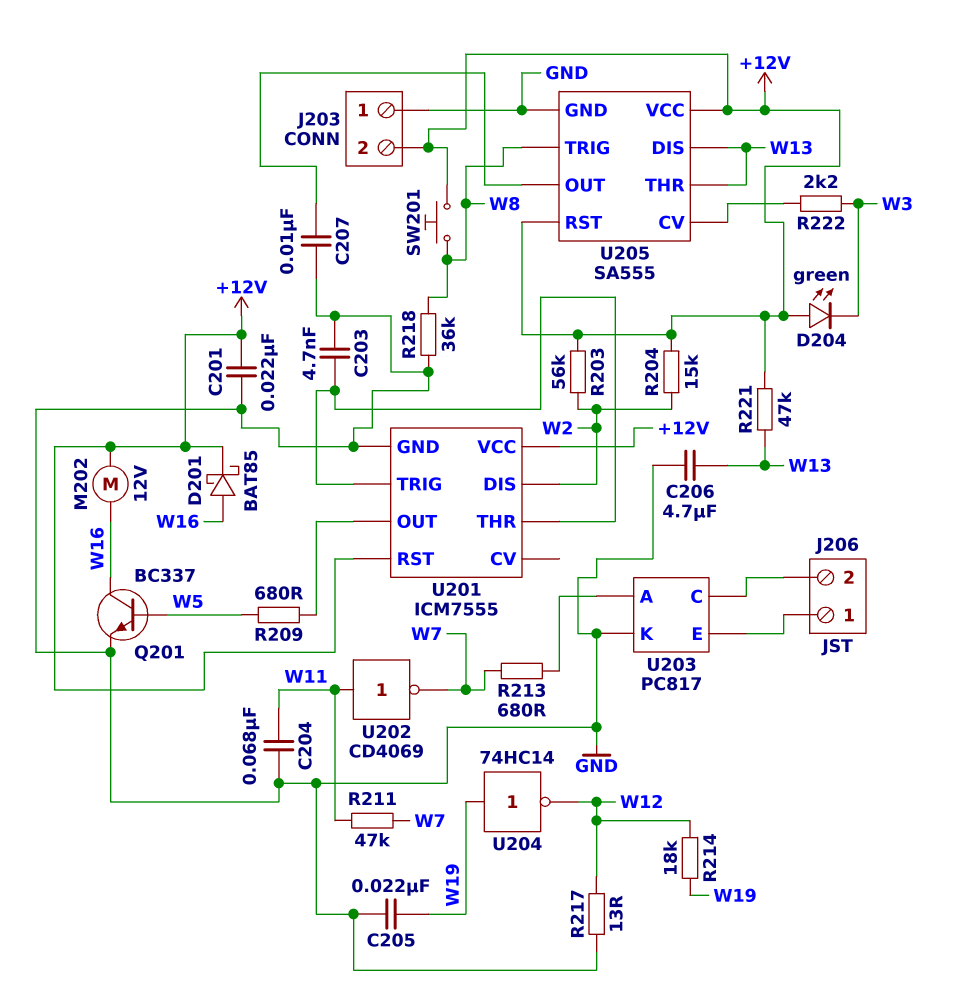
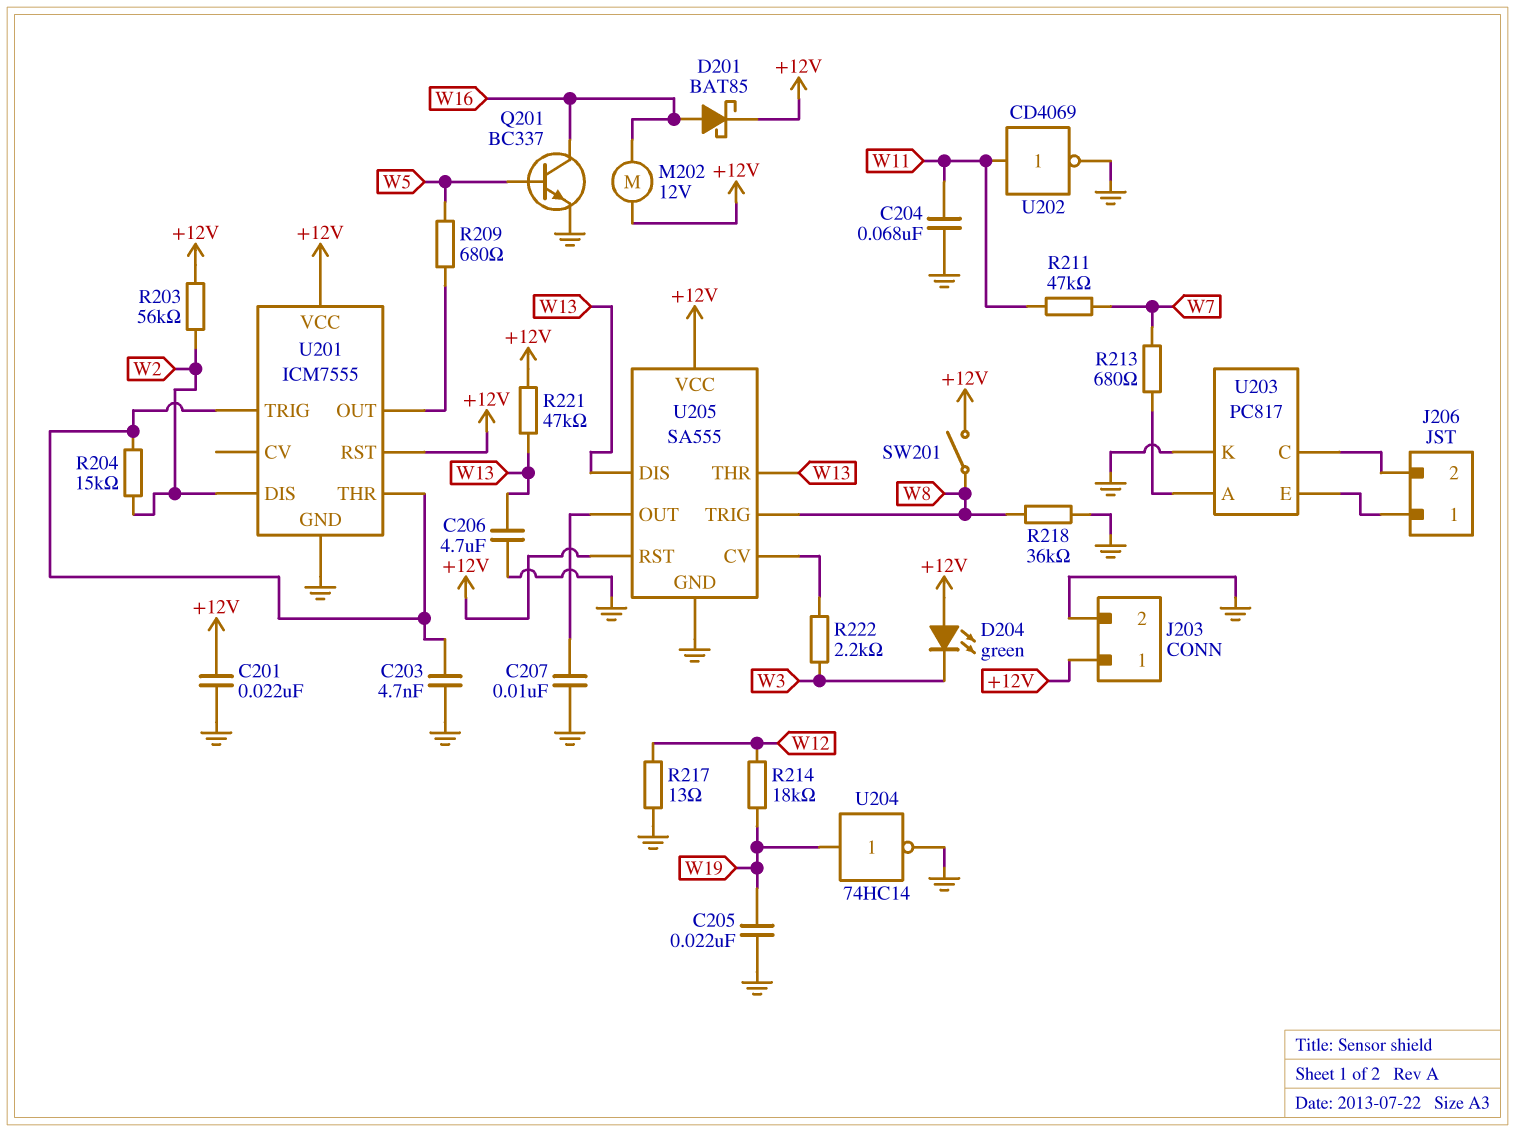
J203 pin 1: GND -> +12V
J203 pin 2: +12V -> GND
R204: 15k (+12V, W2) -> 15k (U201/THR, W2)
SW201: button (+12V, W8) -> switch (+12V, W8)
U202: NOT CD4069 (in W11, out W7) -> NOT CD4069 (in W11, out GND)
U204: NOT 74HC14 (in W19, out W12) -> NOT 74HC14 (in W19, out GND)

